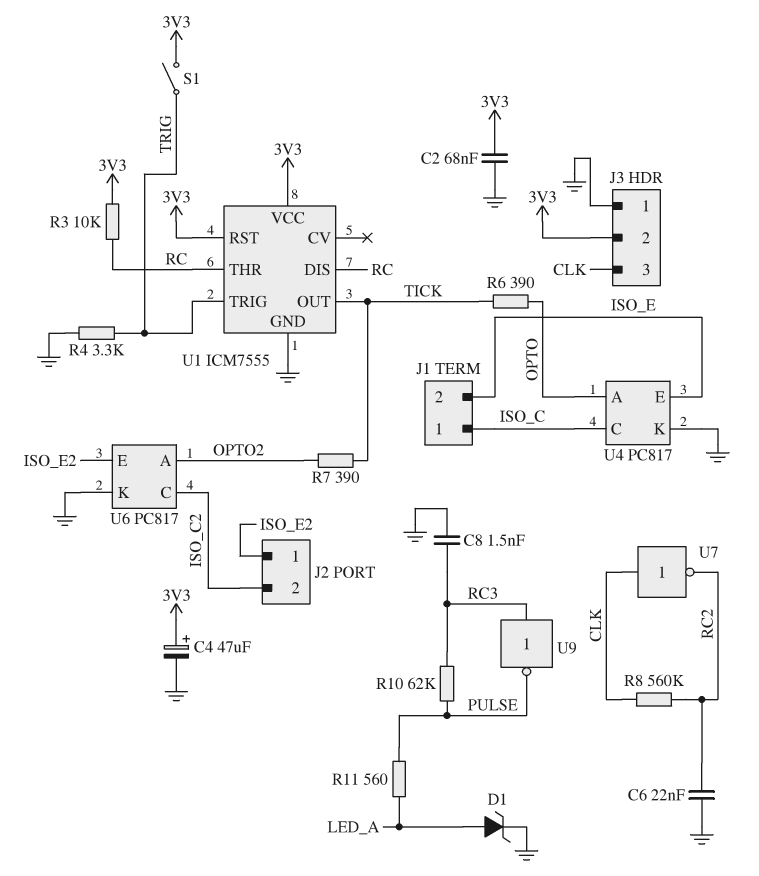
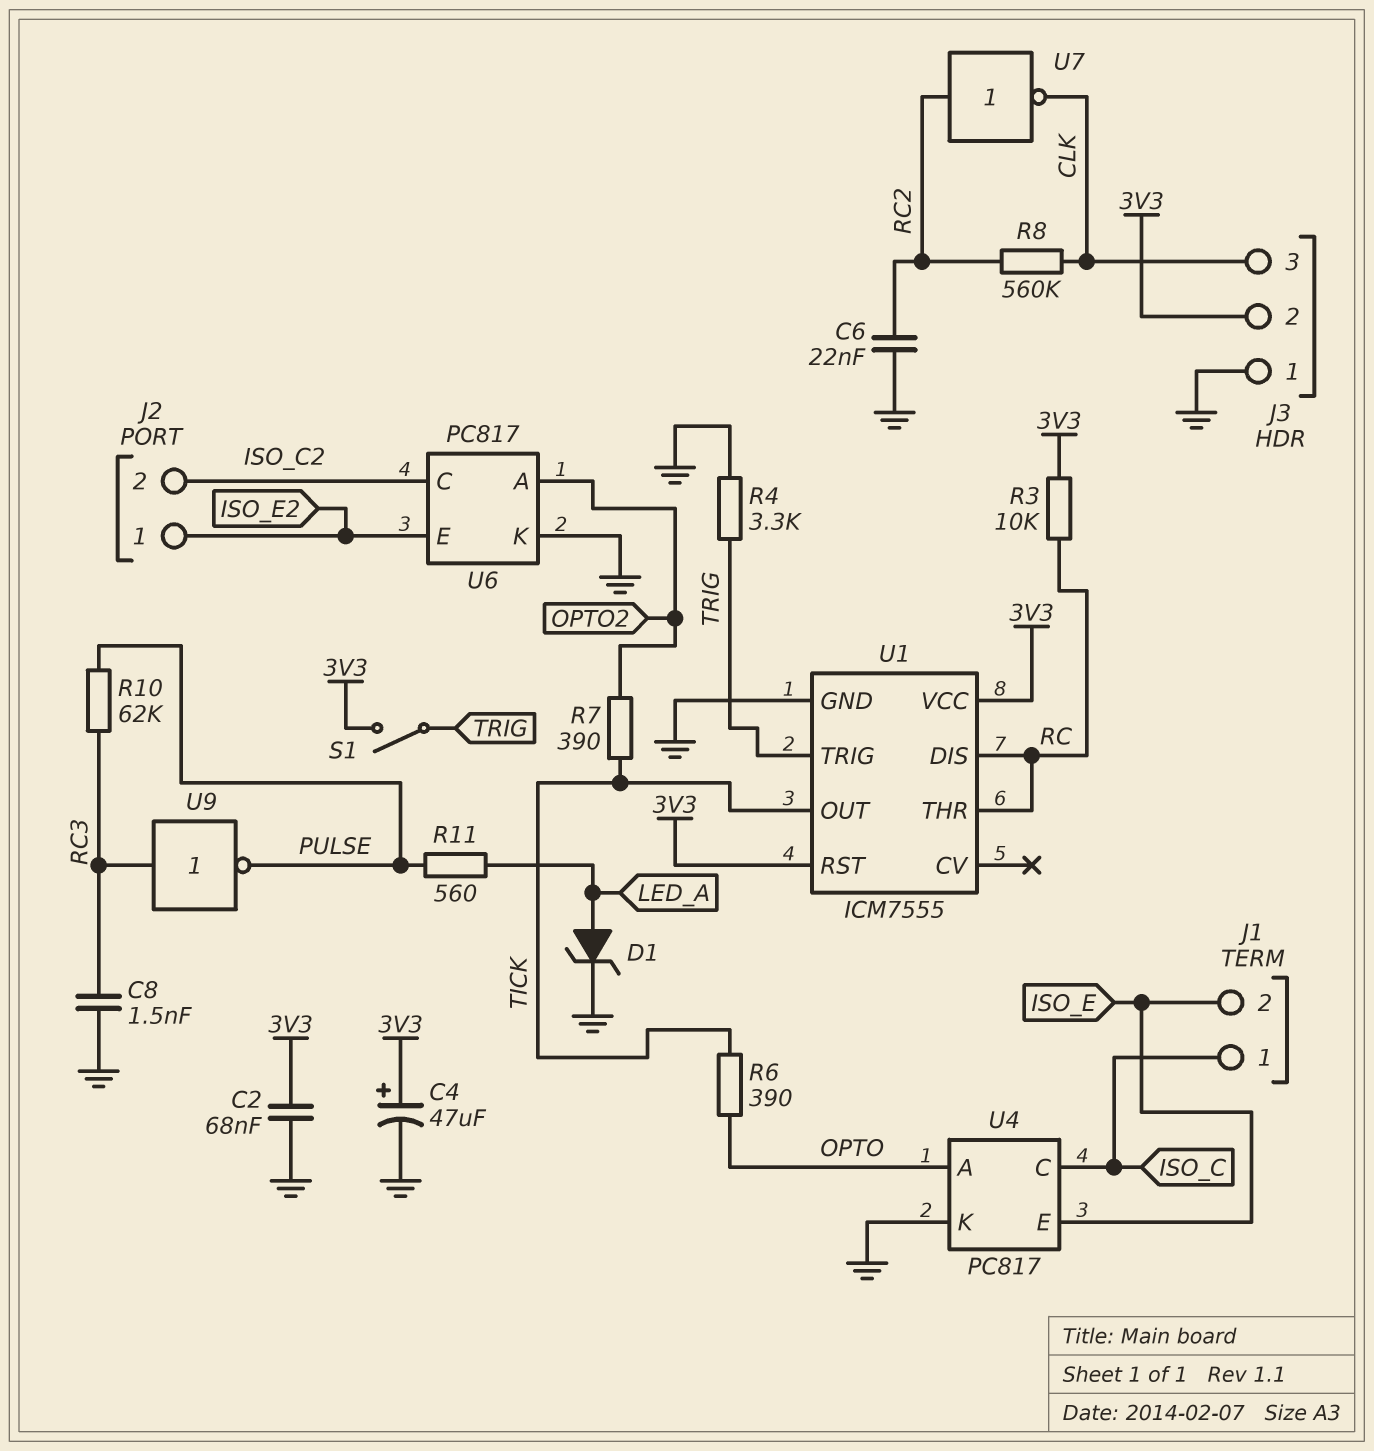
U7: NOT (in CLK, out RC2) -> NOT (in RC2, out CLK)

